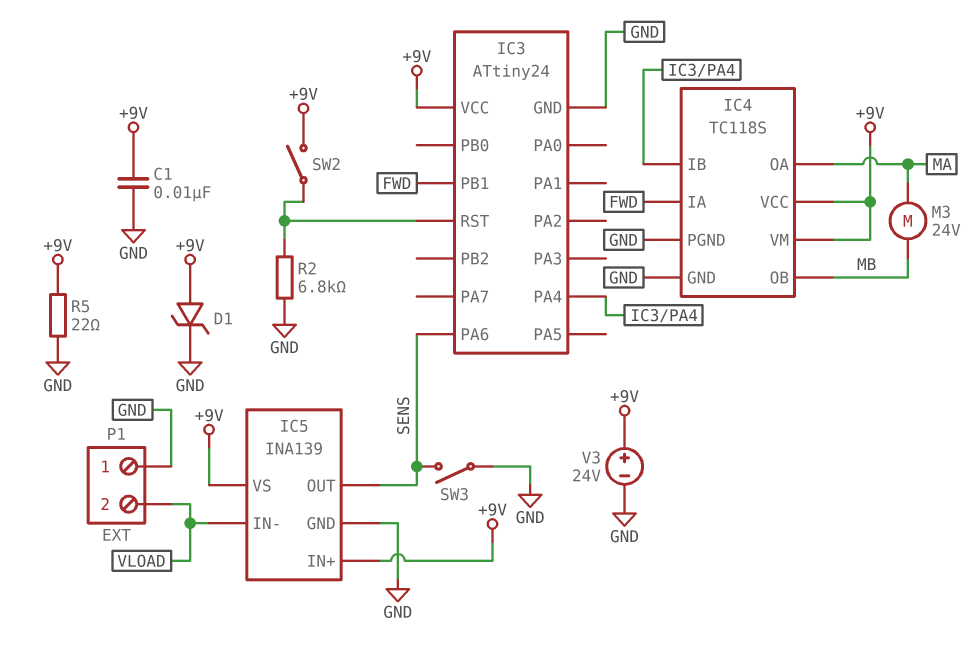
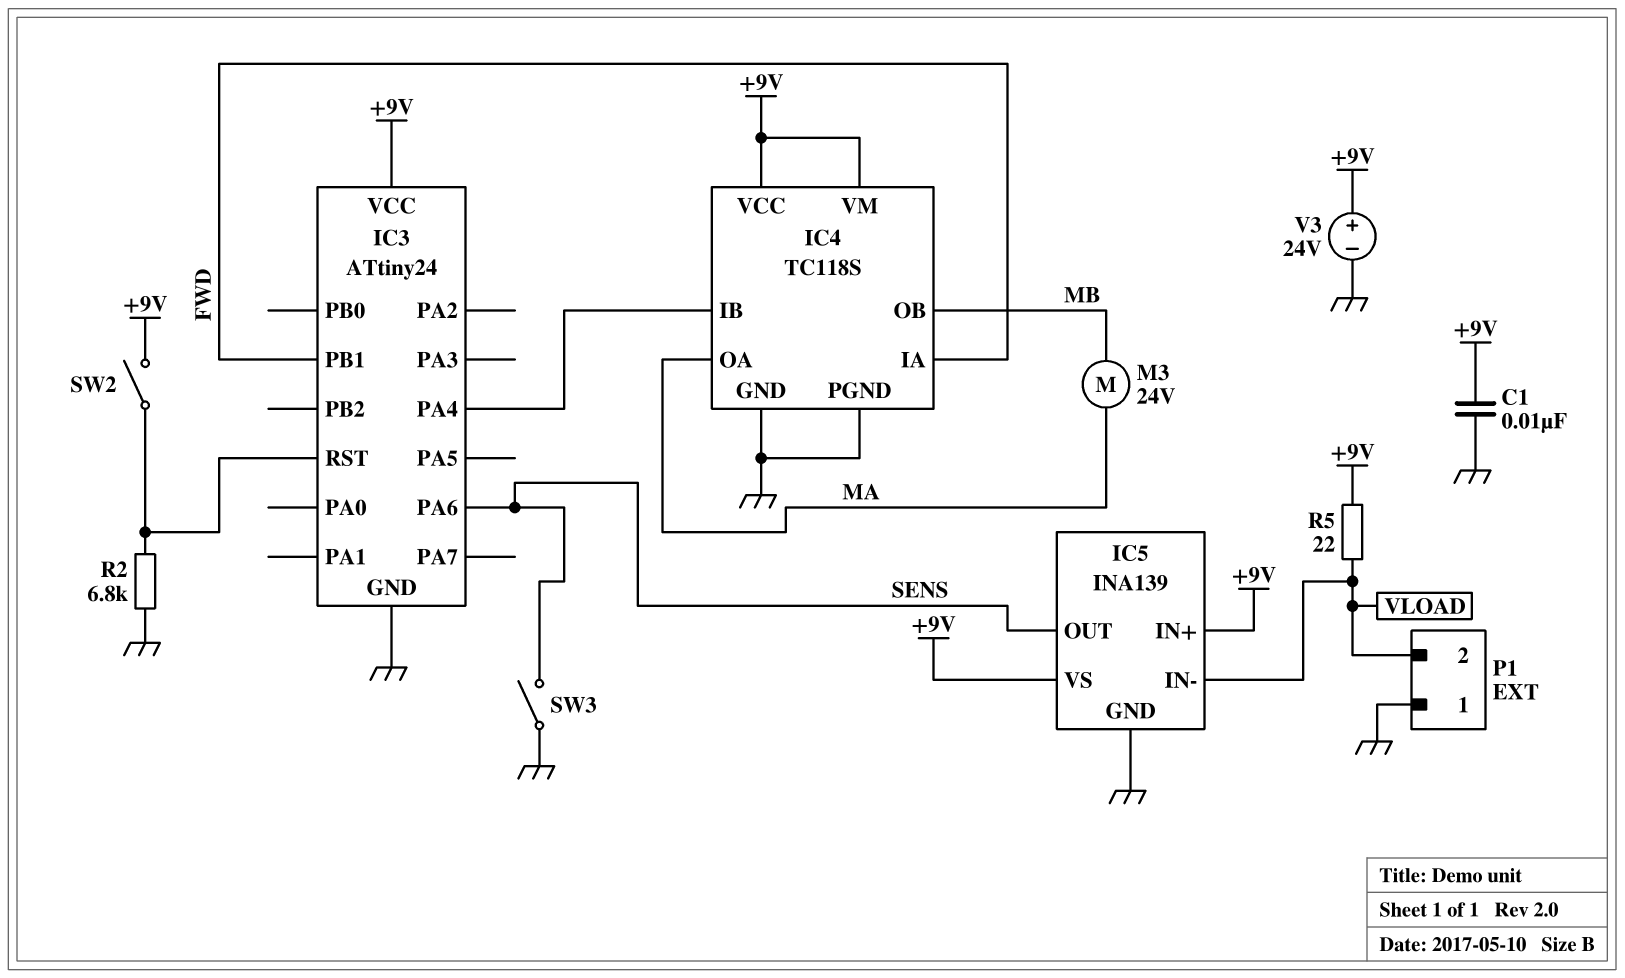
D1: zener (A +9V, K GND) -> none
R5: 22 (+9V, GND) -> 22 (+9V, VLOAD)

